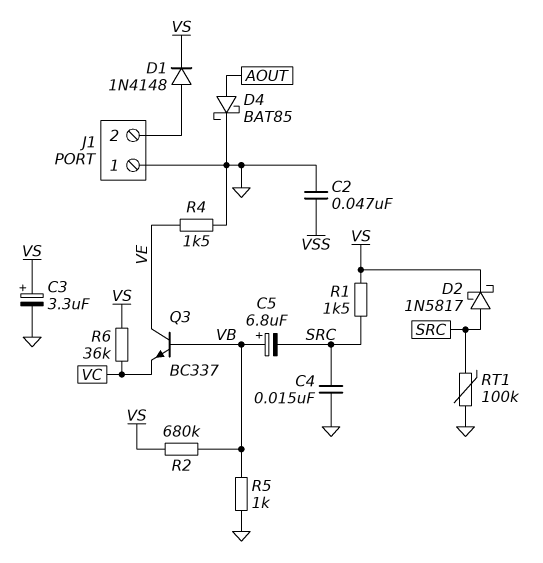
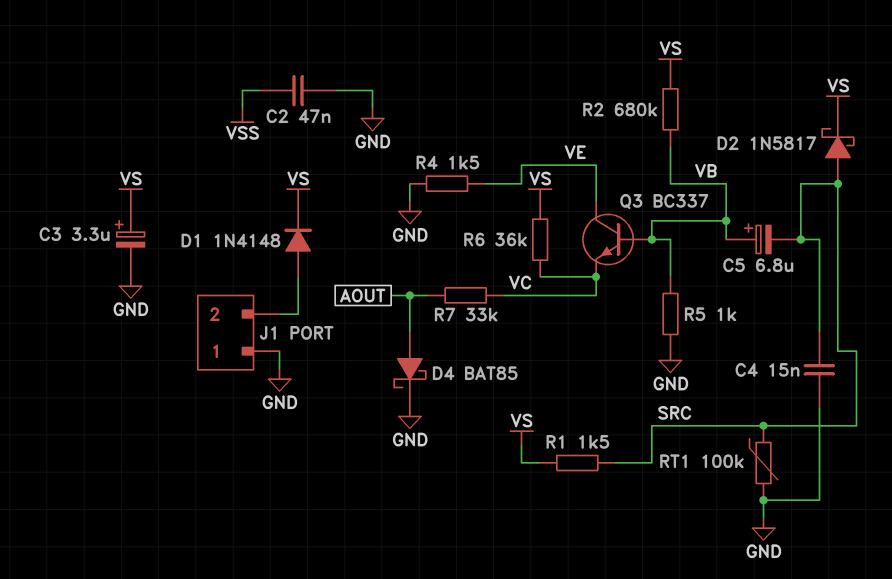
R7: none -> 33k (AOUT, VC)

